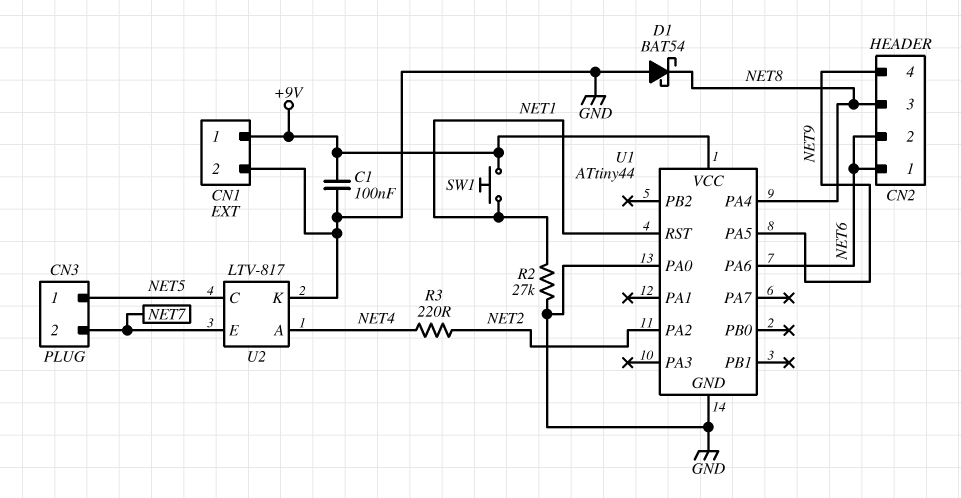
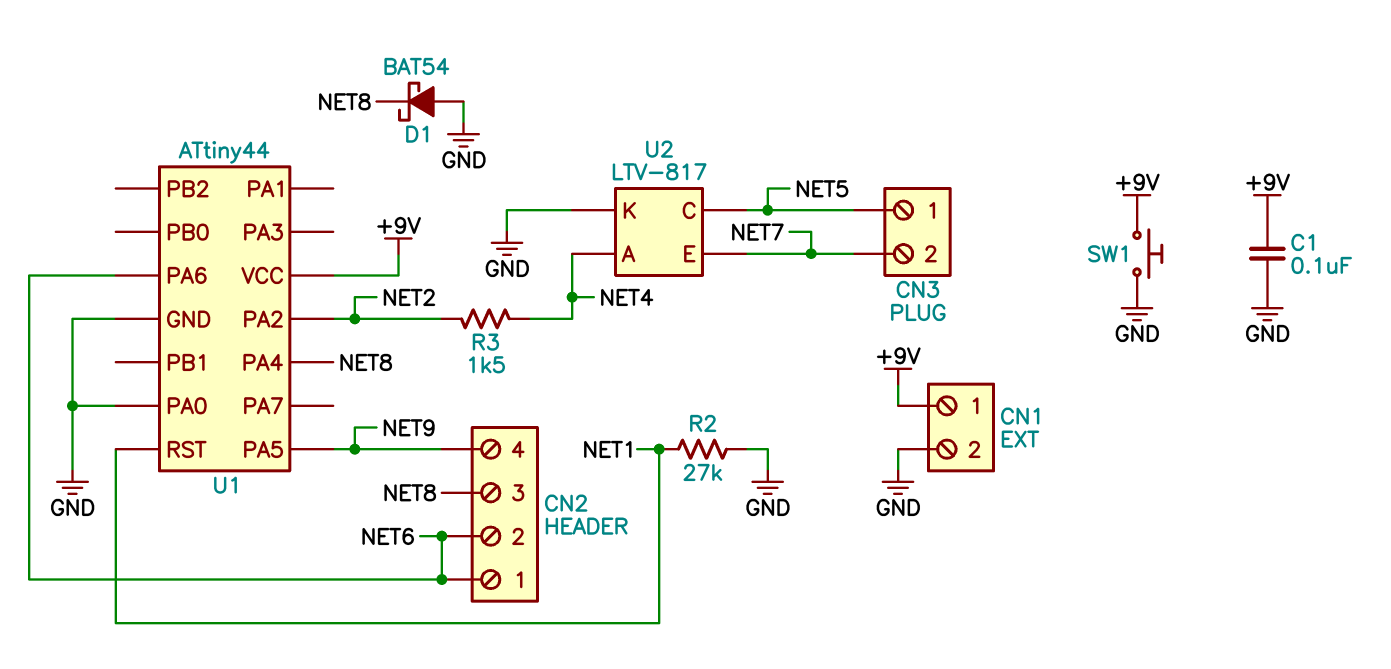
R3: 220 (NET2, NET4) -> 1.5k (NET2, NET4)
SW1: button (+9V, NET1) -> button (+9V, GND)

